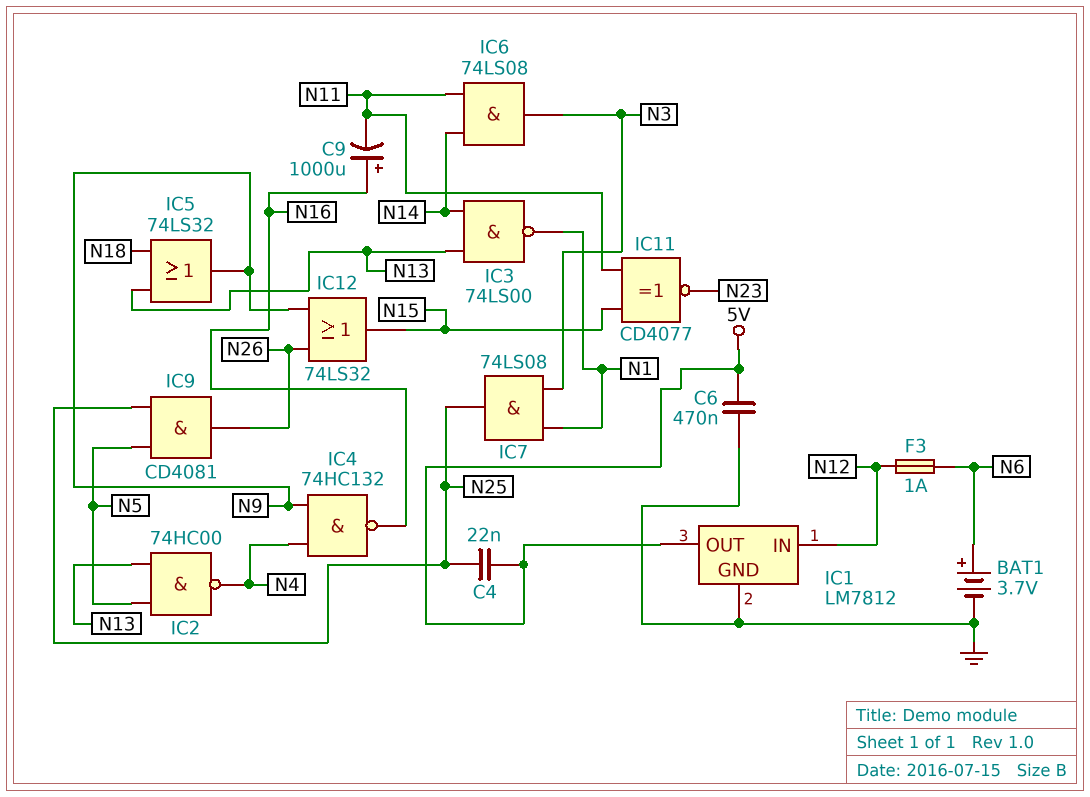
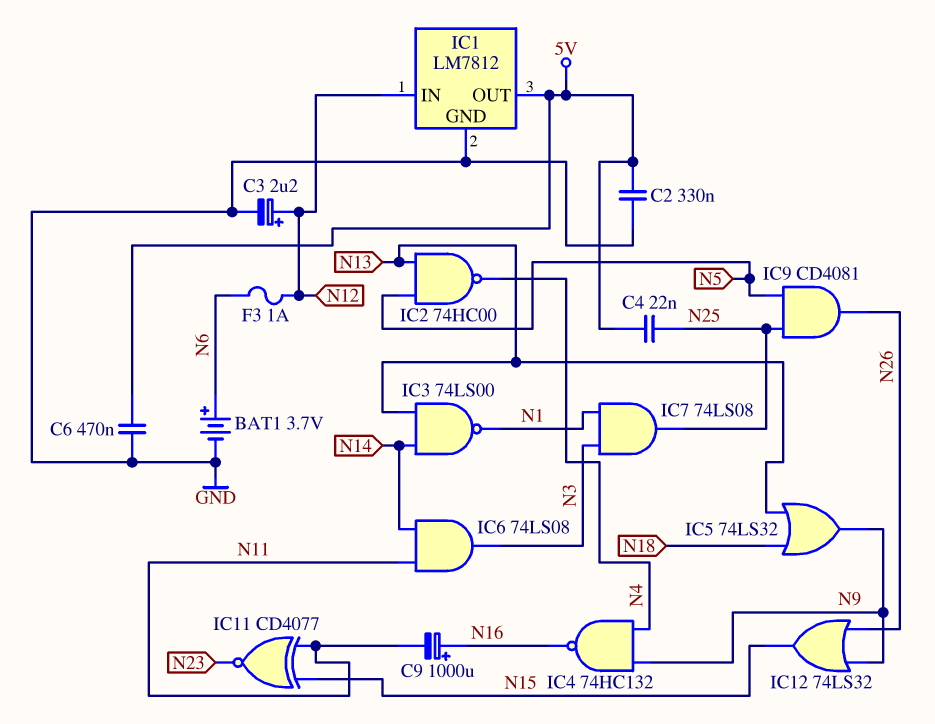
C2: none -> 330nF (5V, GND)
C3: none -> 2.2uF (plus N12, minus GND)

